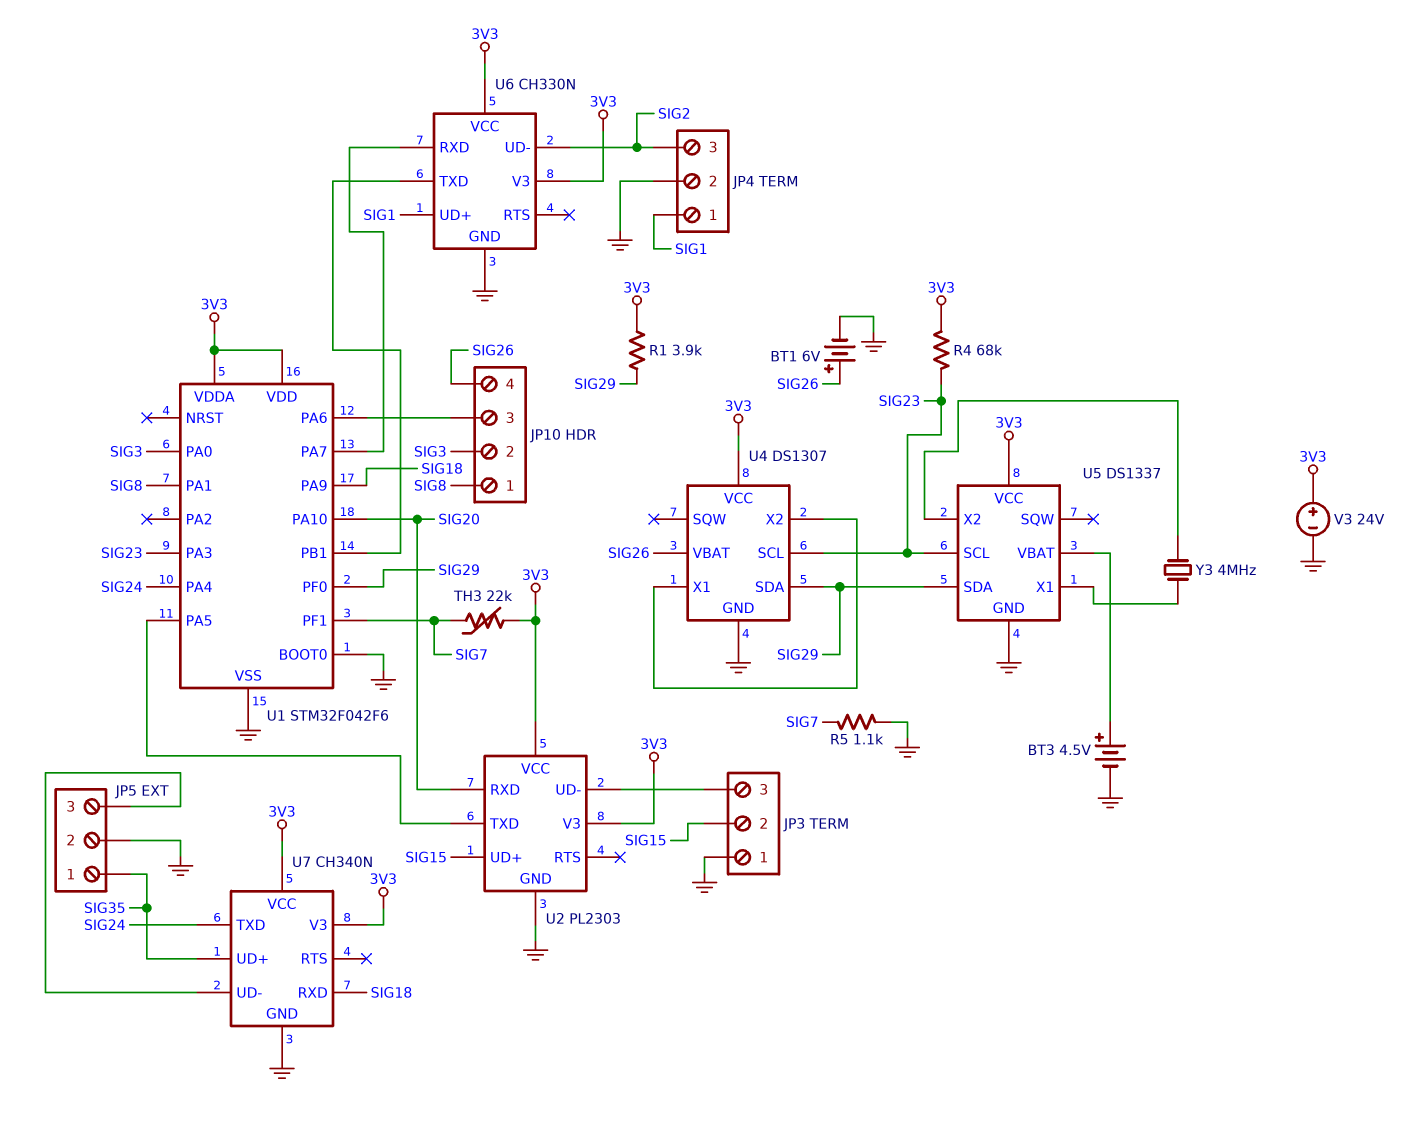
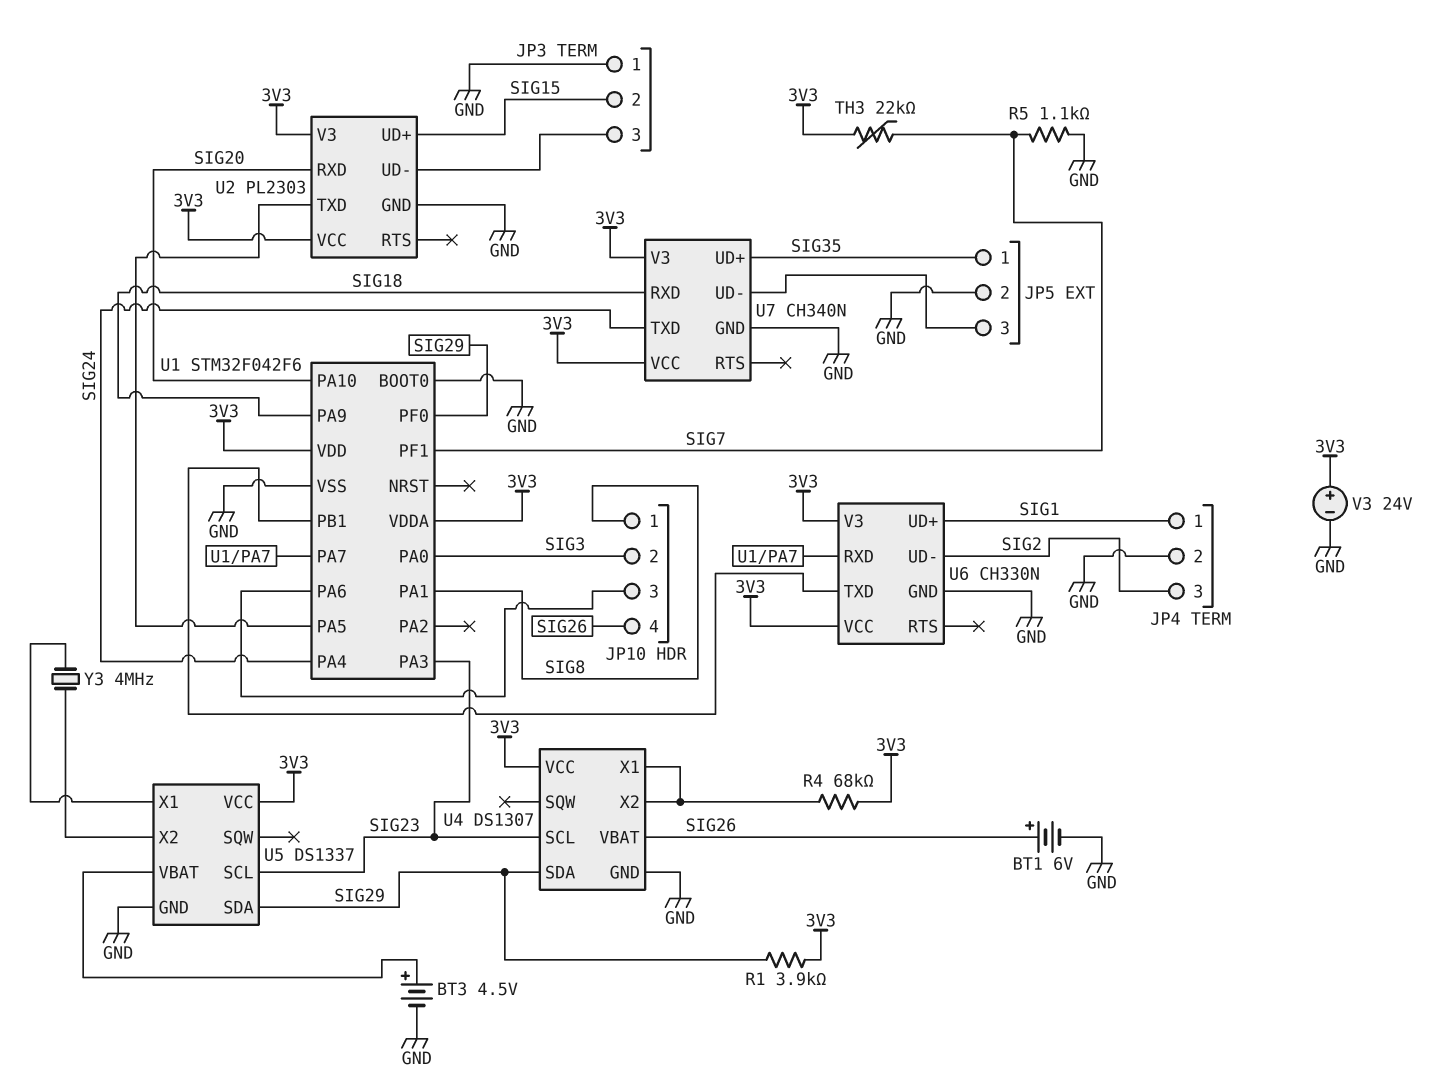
R4: 68k (3V3, SIG23) -> 68k (3V3, U4/X1)

